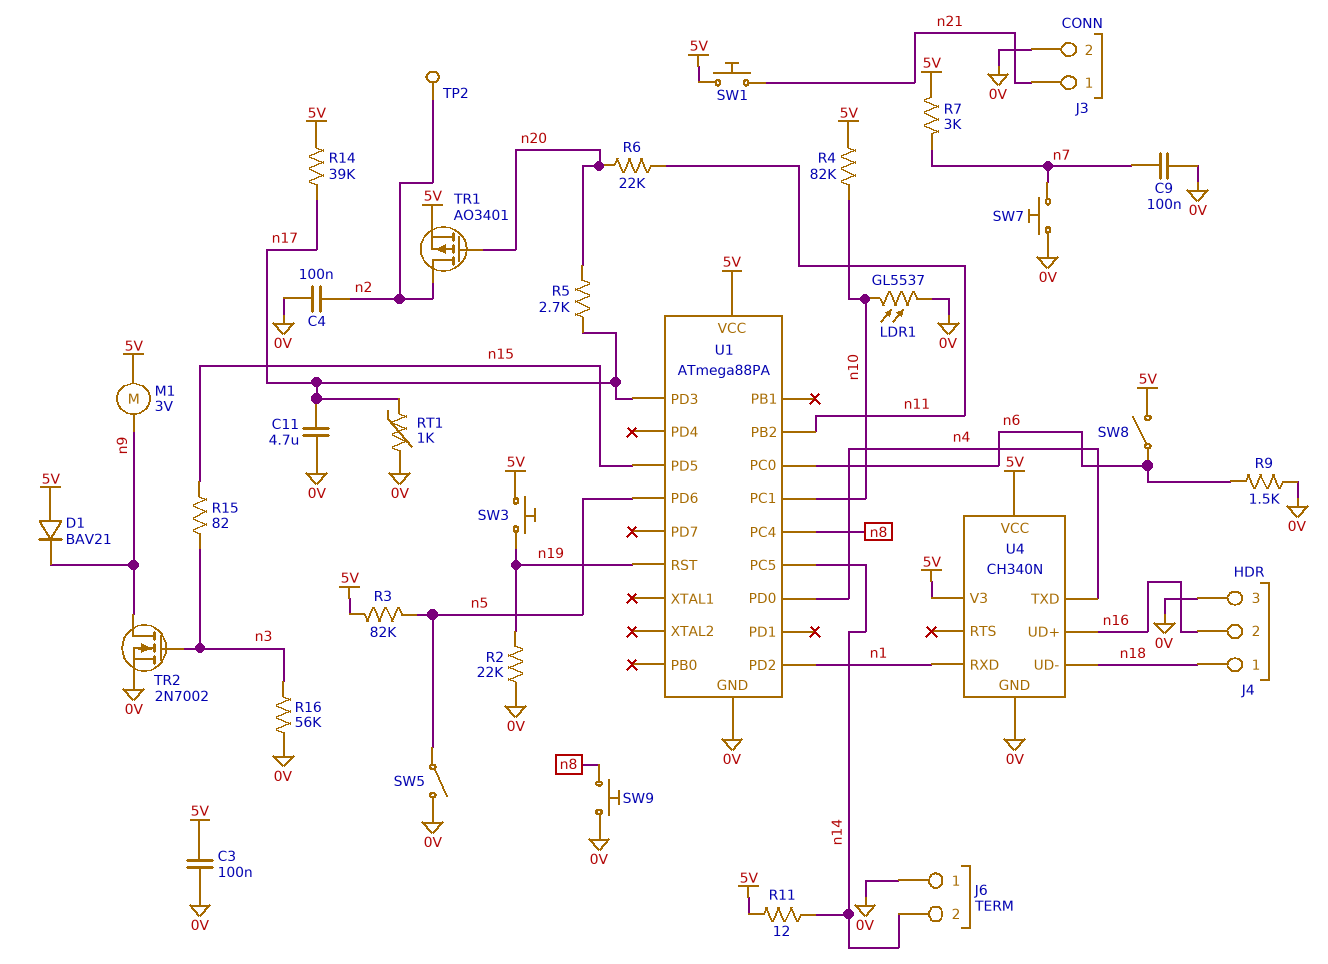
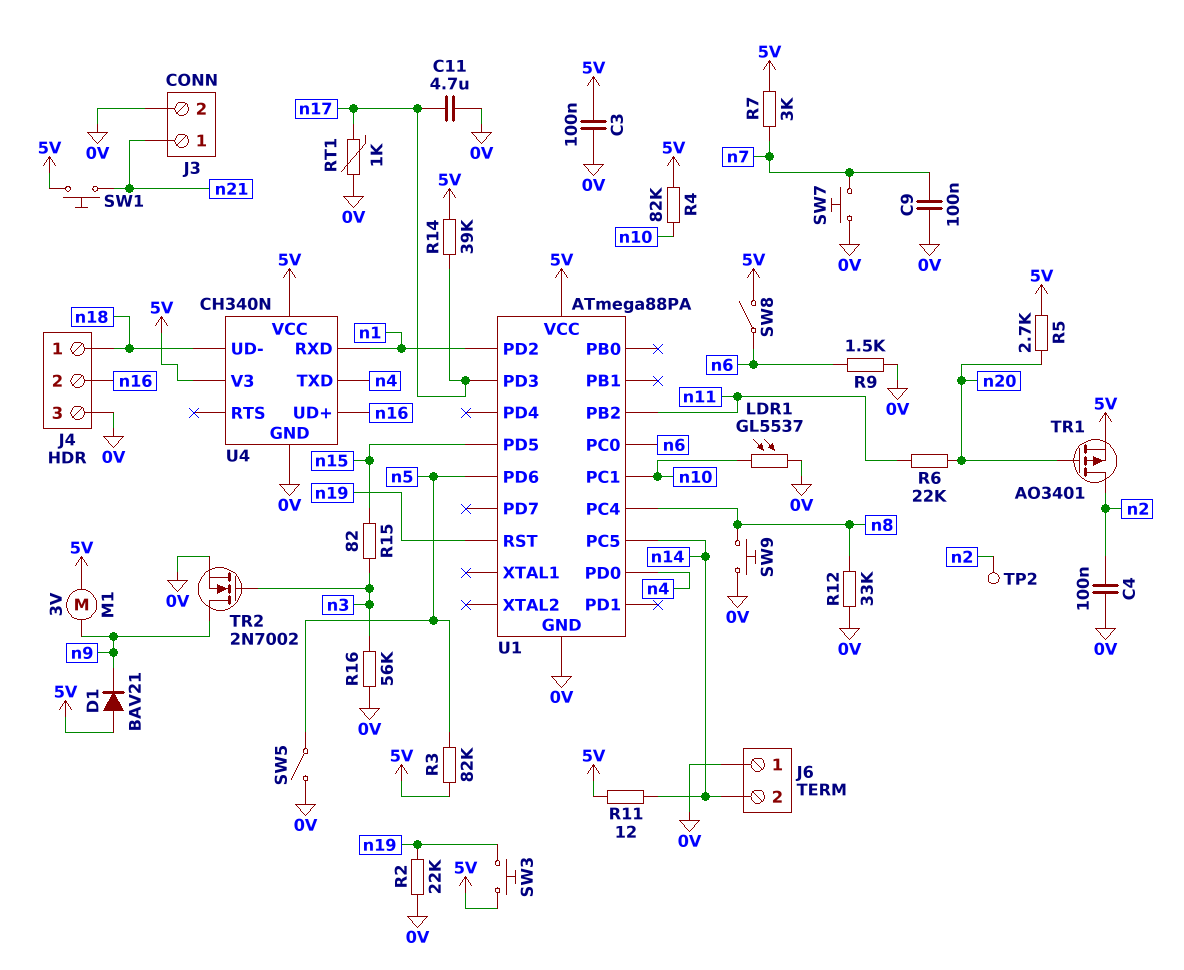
R5: 2.7k (n17, n20) -> 2.7k (5V, n20)
R12: none -> 33k (0V, n8)

